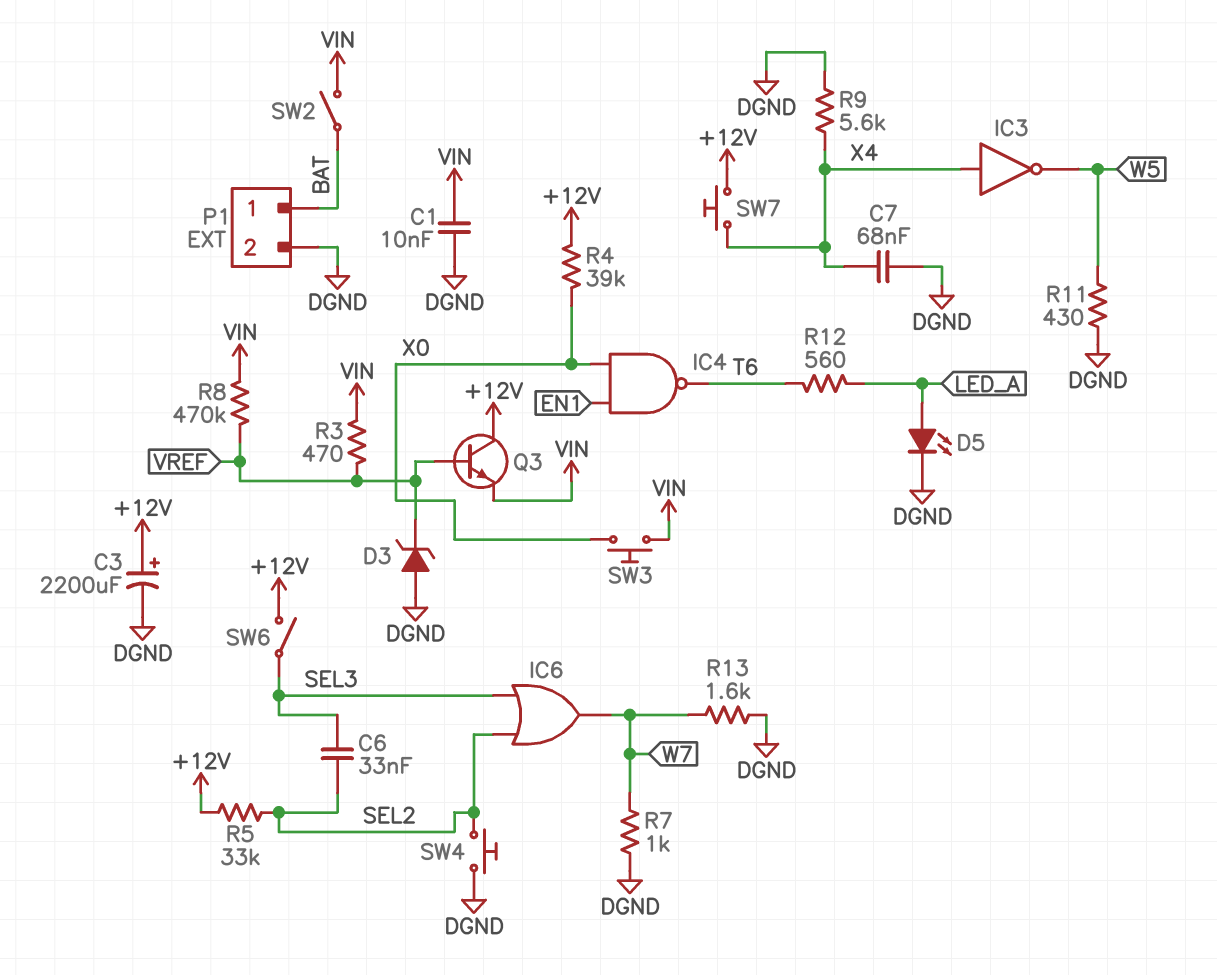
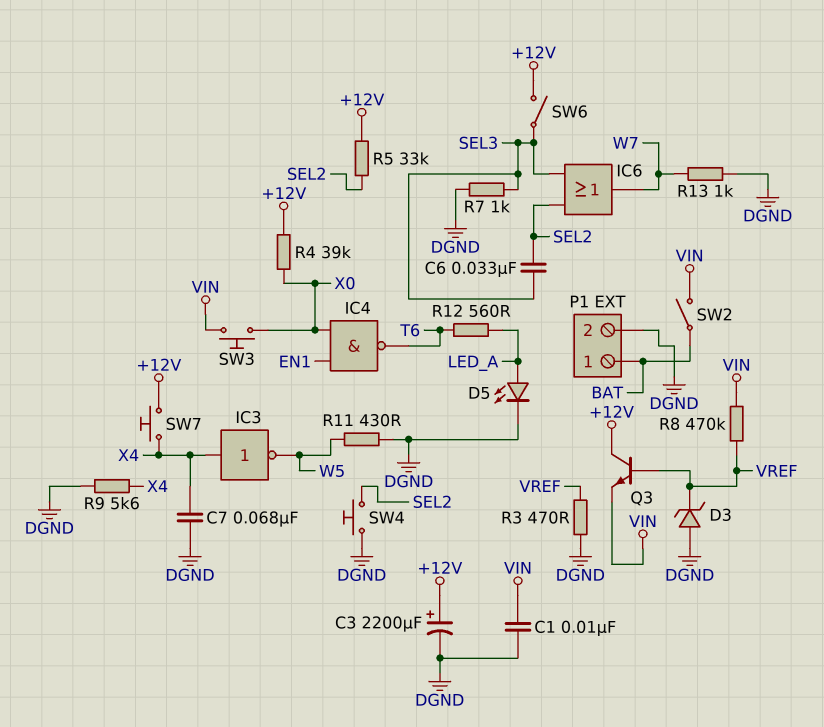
R3: 470 (VIN, VREF) -> 470 (DGND, VREF)
R7: 1k (DGND, W7) -> 1k (DGND, SEL3)
R13: 1.6k (DGND, W7) -> 1k (DGND, W7)

